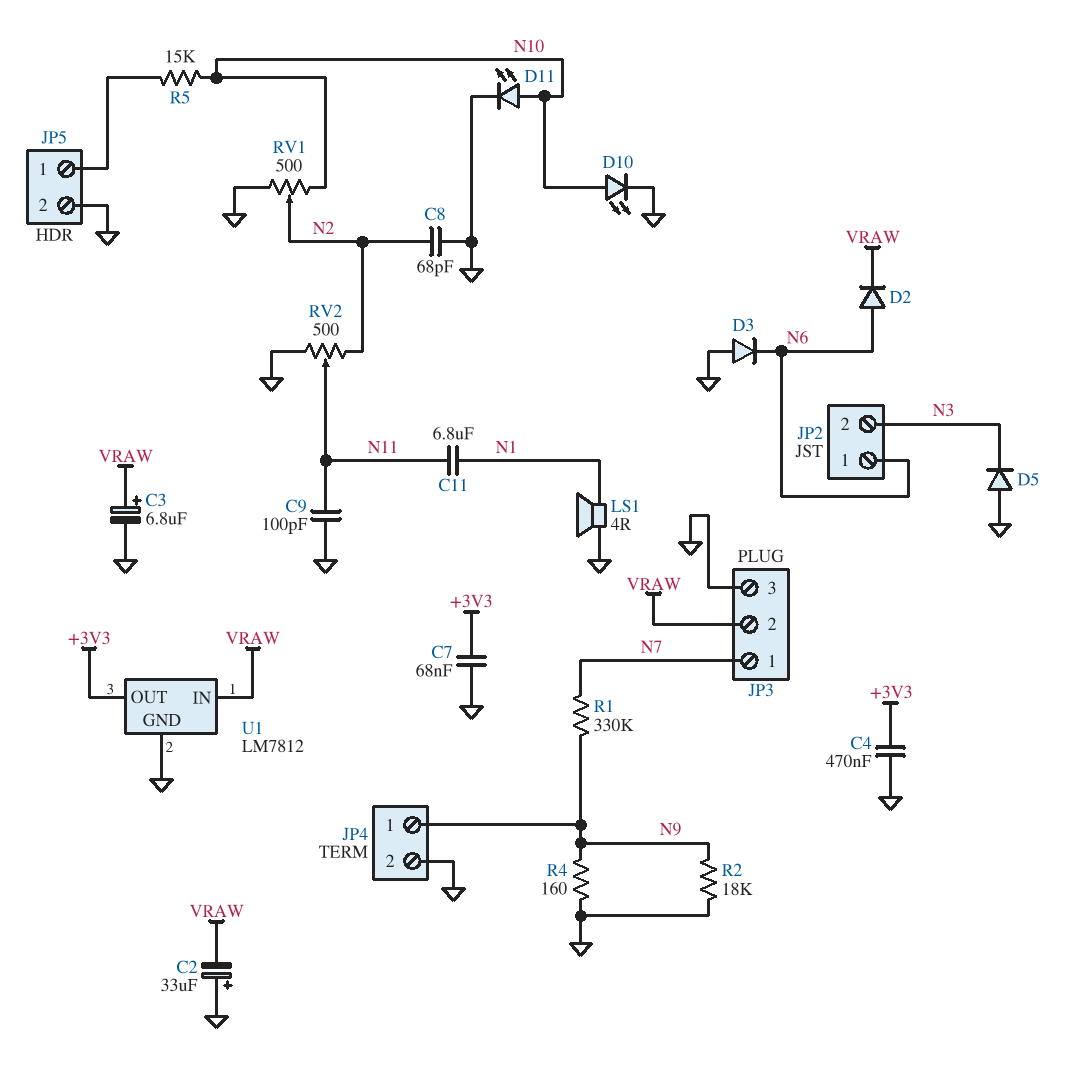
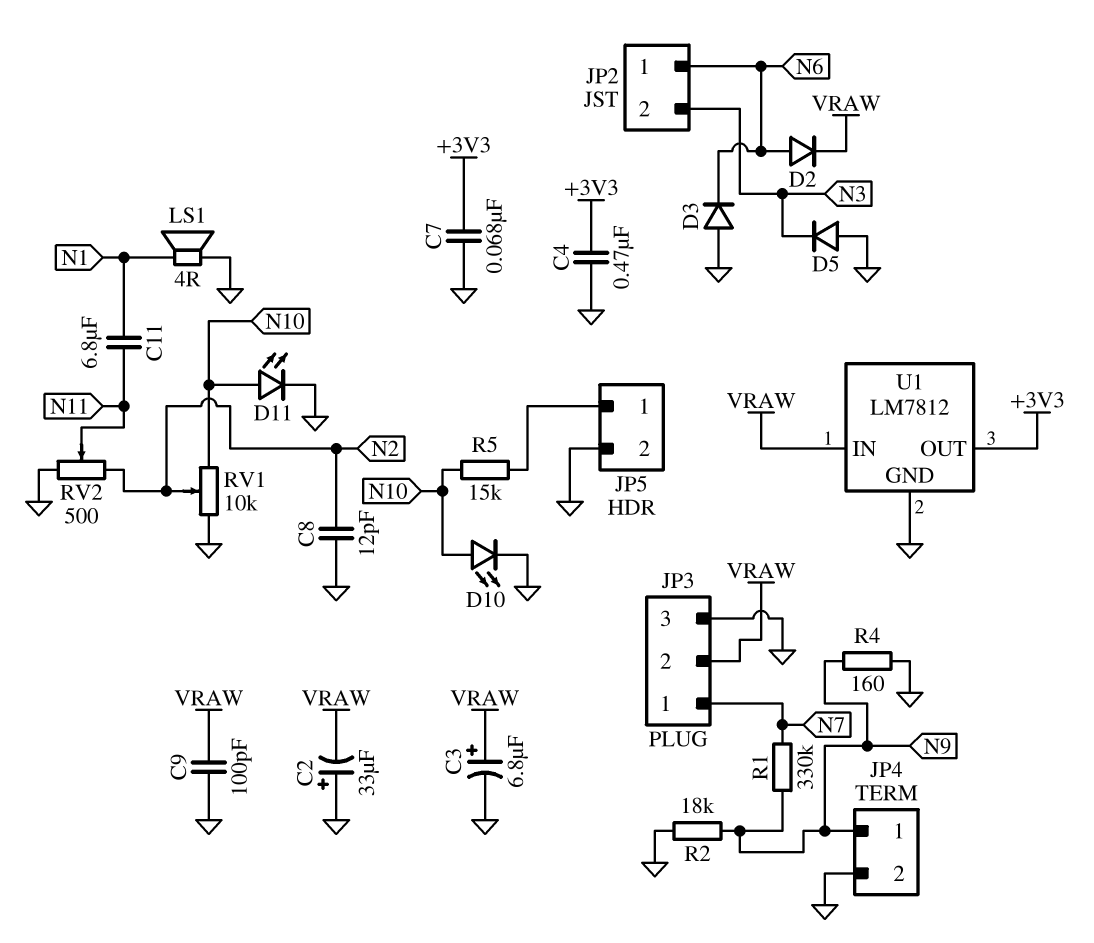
C8: 68pF (GND, N2) -> 12pF (GND, N2)
C9: 100pF (GND, N11) -> 100pF (GND, VRAW)
RV1: 500 (GND, N10, wiper N2) -> 10k (GND, N10, wiper N2)

